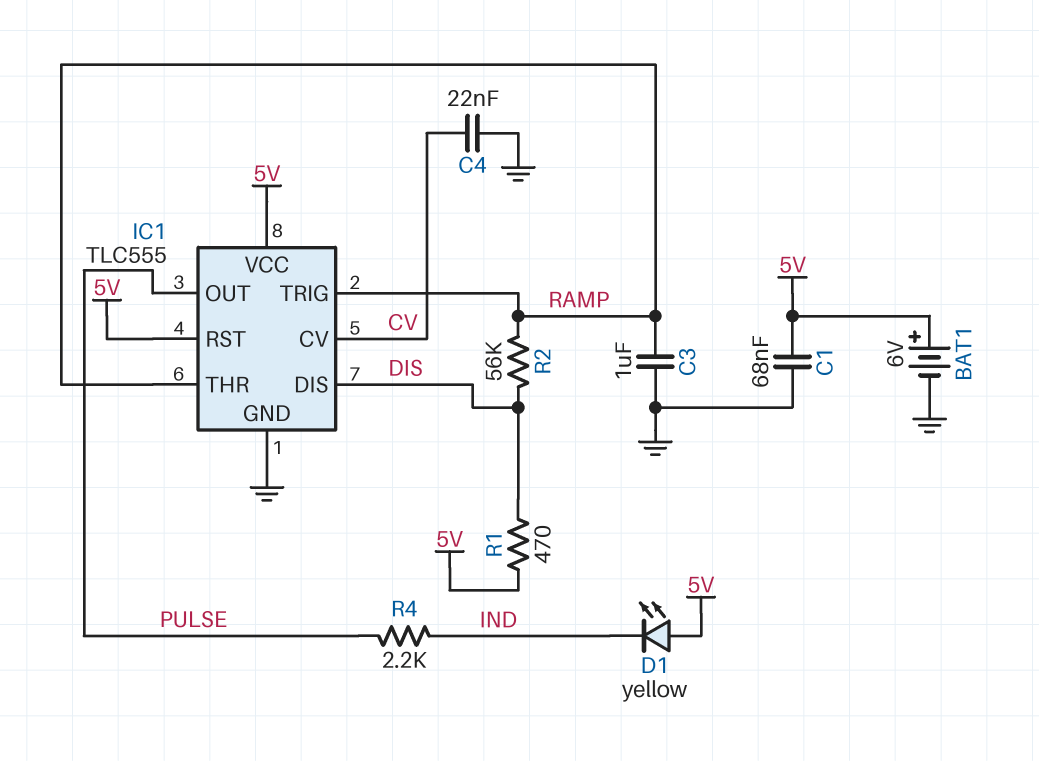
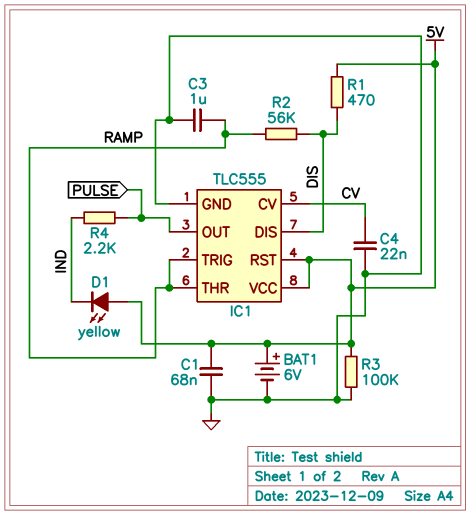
R3: none -> 100k (5V, GND)

